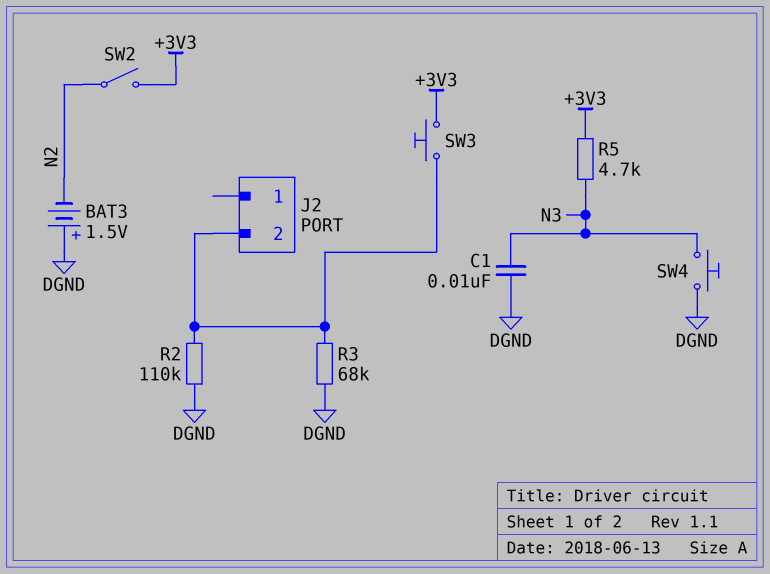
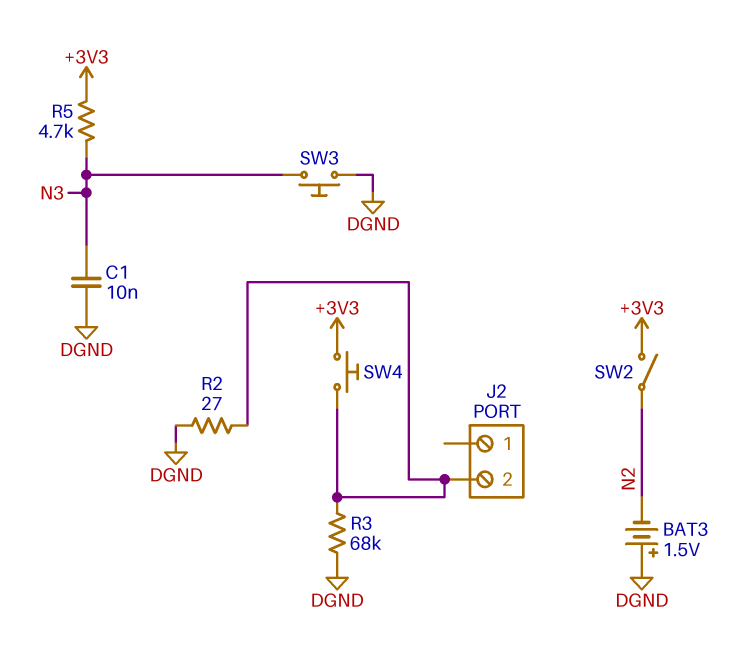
R2: 110k (DGND, J2/2) -> 27 (DGND, J2/2)
SW3: button (+3V3, J2/2) -> button (DGND, N3)
SW4: button (DGND, N3) -> button (+3V3, J2/2)

